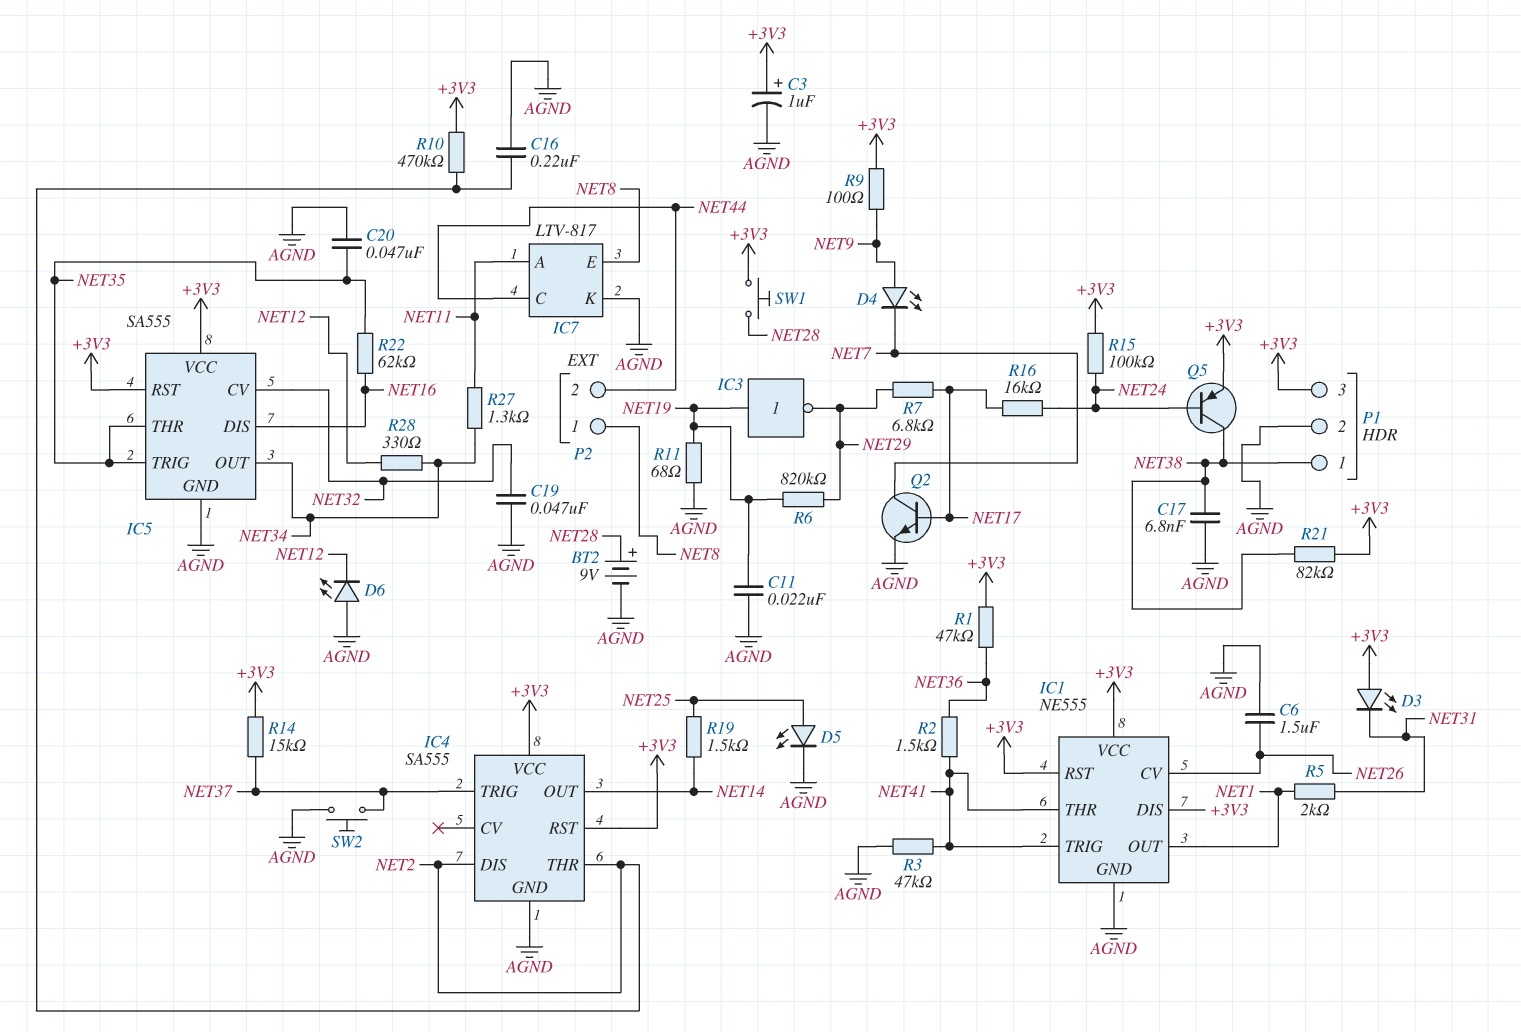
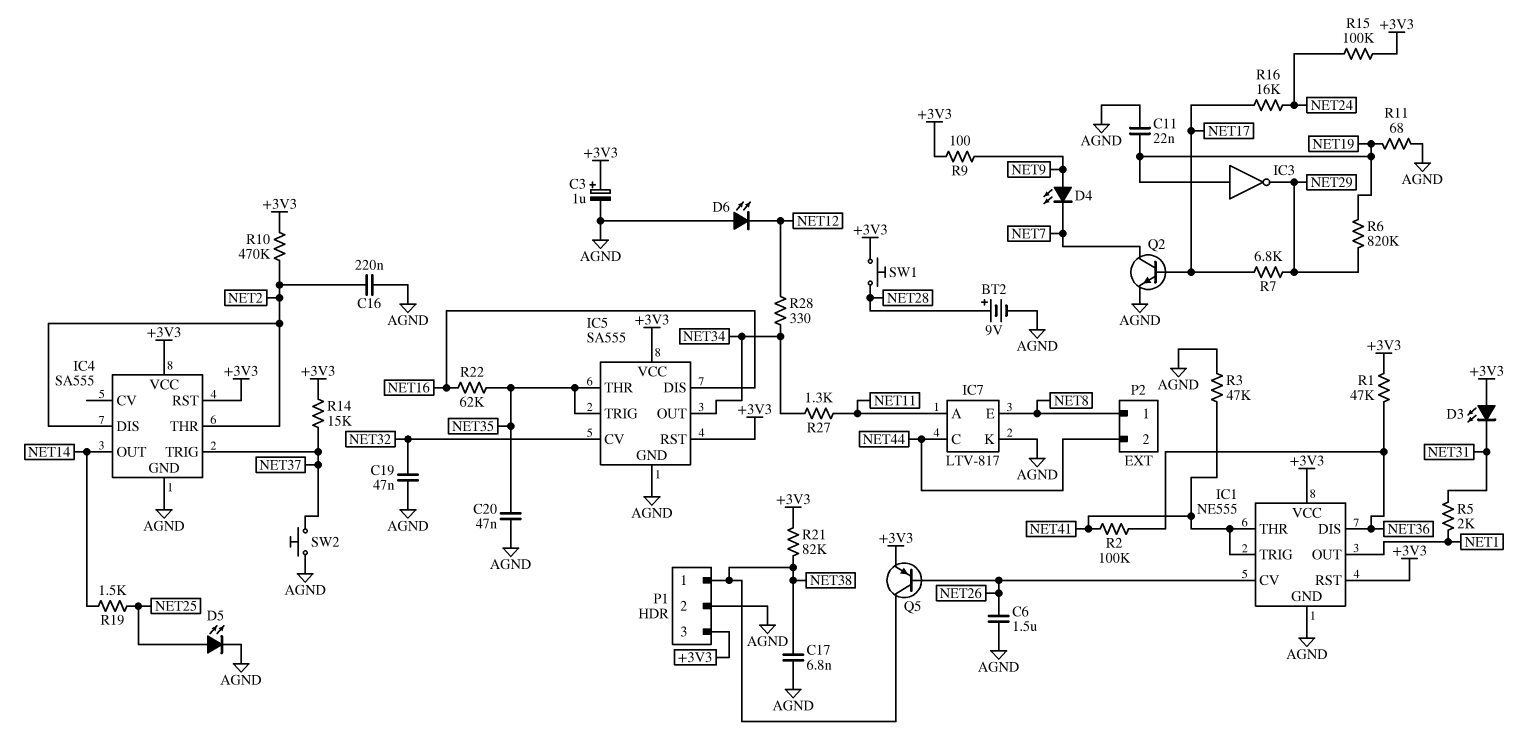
IC1 pin DIS: +3V3 -> NET36
Q5: PNP (B NET24, C NET38, E +3V3) -> PNP (B NET26, C NET38, E +3V3)
R2: 1.5k (NET36, NET41) -> 100k (NET36, NET41)

